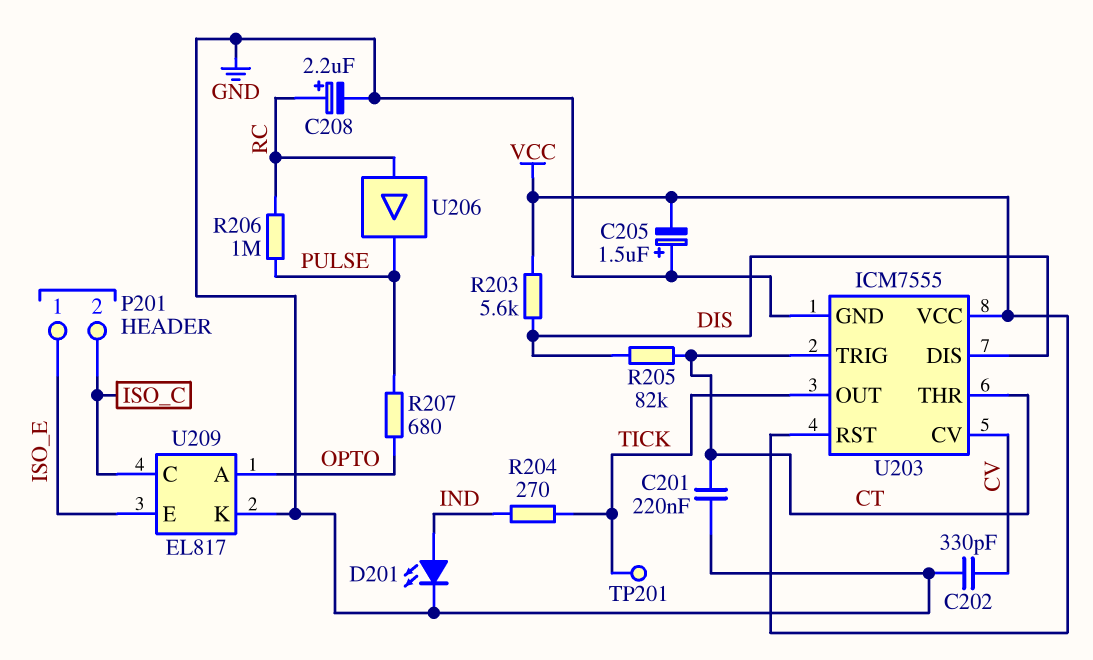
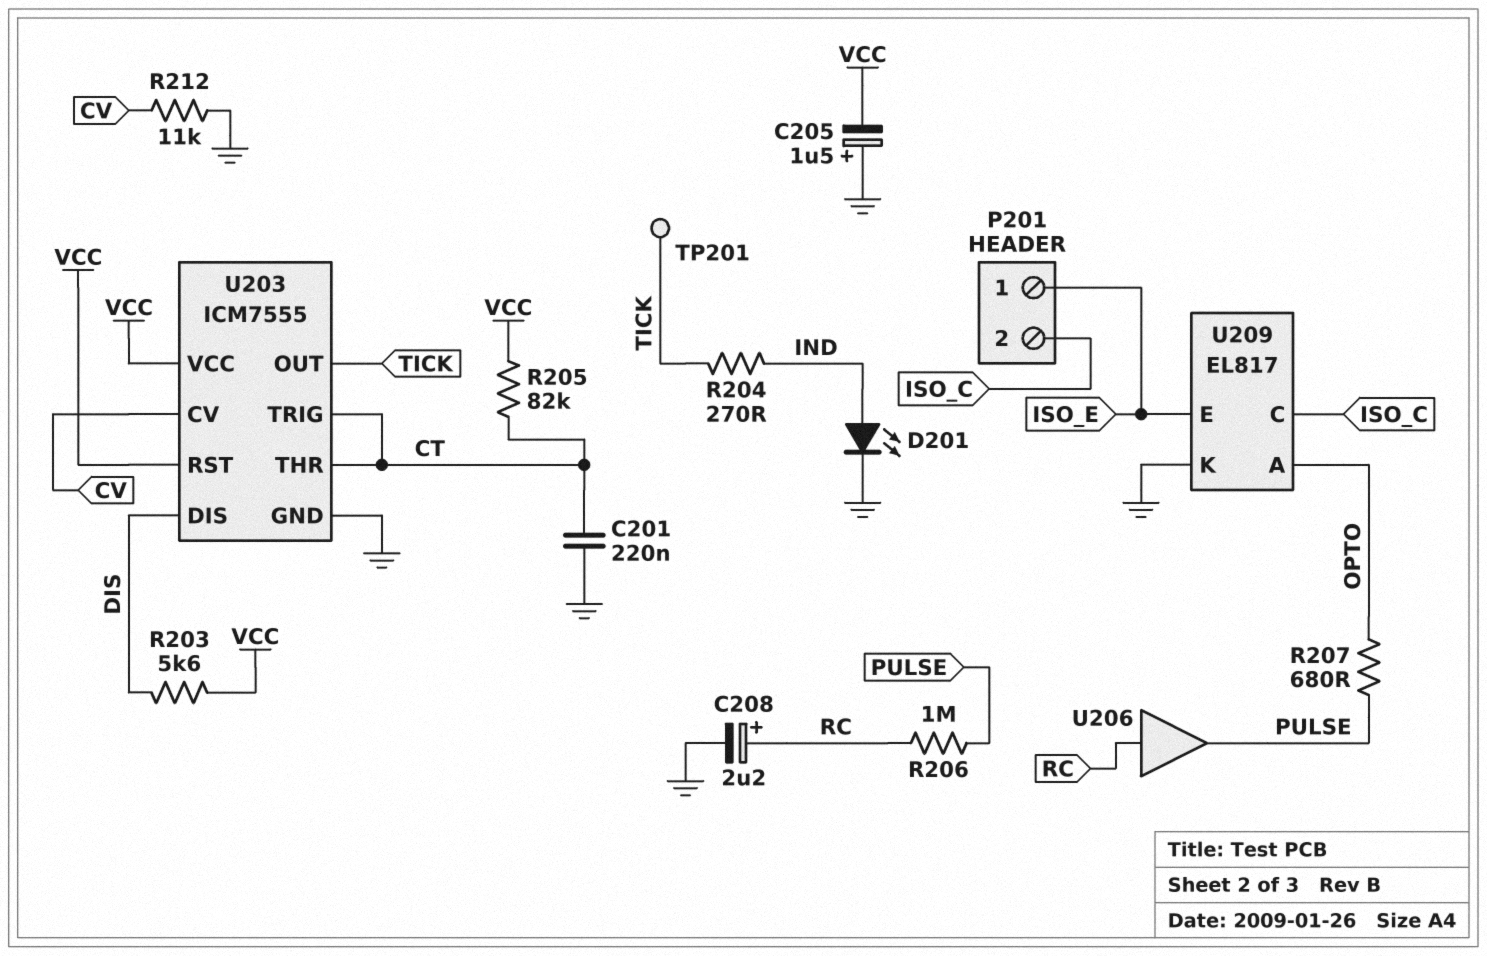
C202: 330pF (CV, GND) -> none
R205: 82k (CT, DIS) -> 82k (CT, VCC)
R212: none -> 11k (CV, GND)

